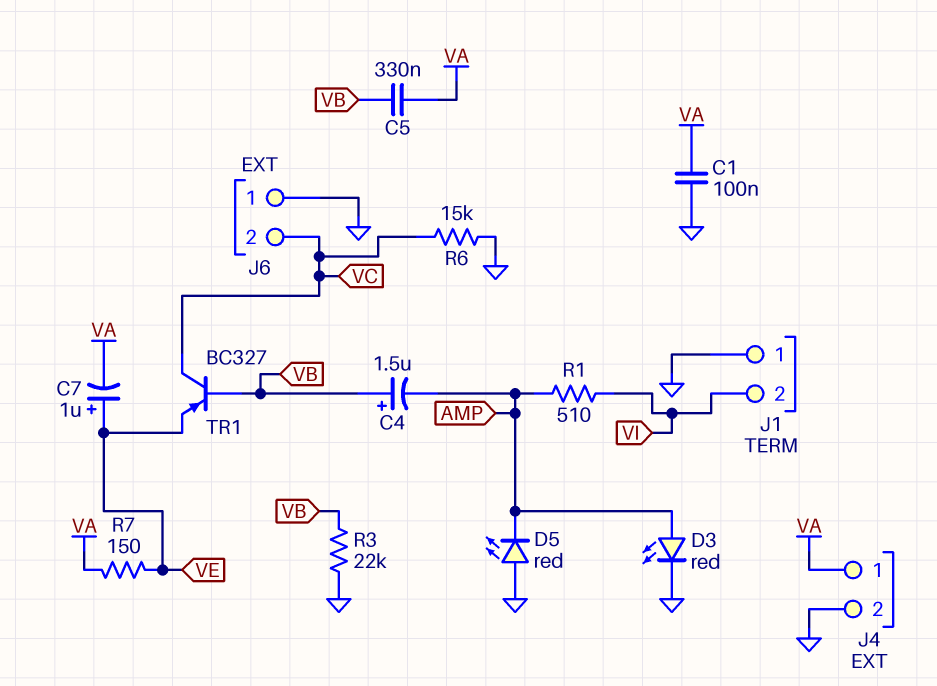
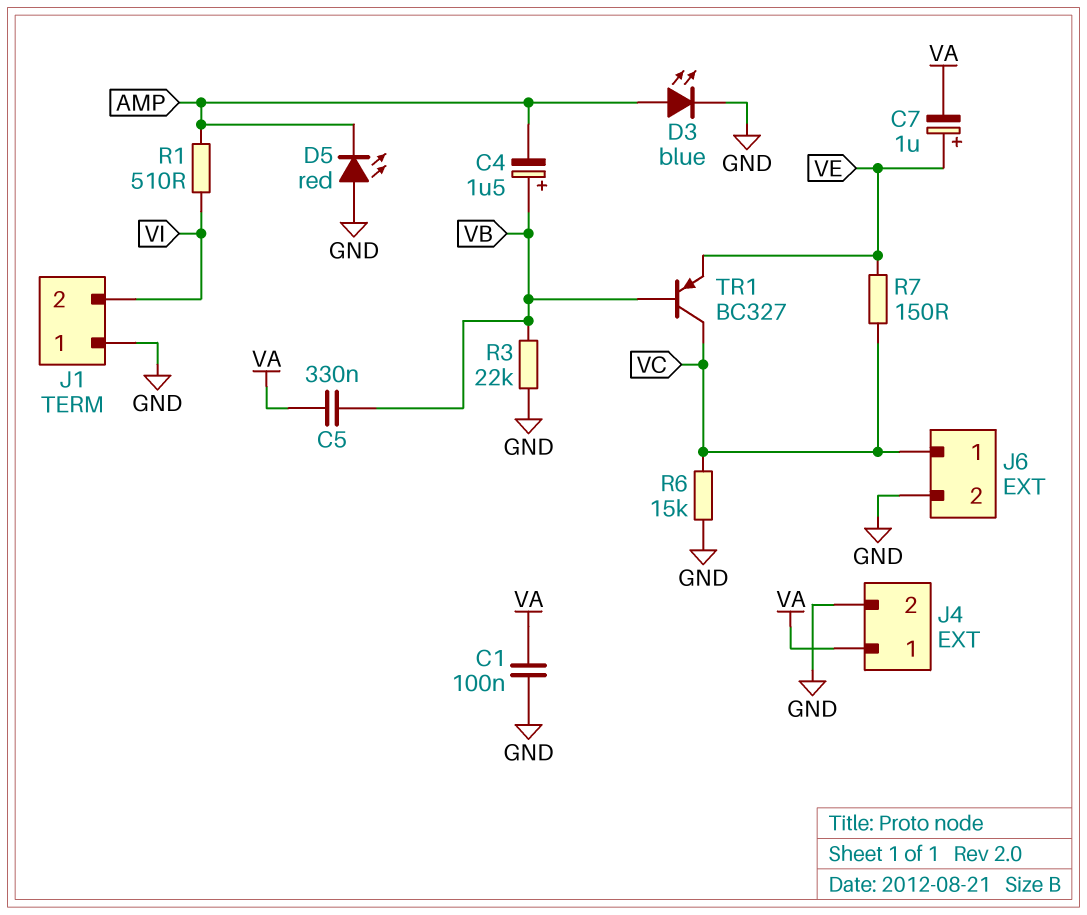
D3: LED red (A AMP, K GND) -> LED blue (A AMP, K GND)
J6 pin 1: GND -> VC
J6 pin 2: VC -> GND
R7: 150 (VA, VE) -> 150 (VC, VE)

